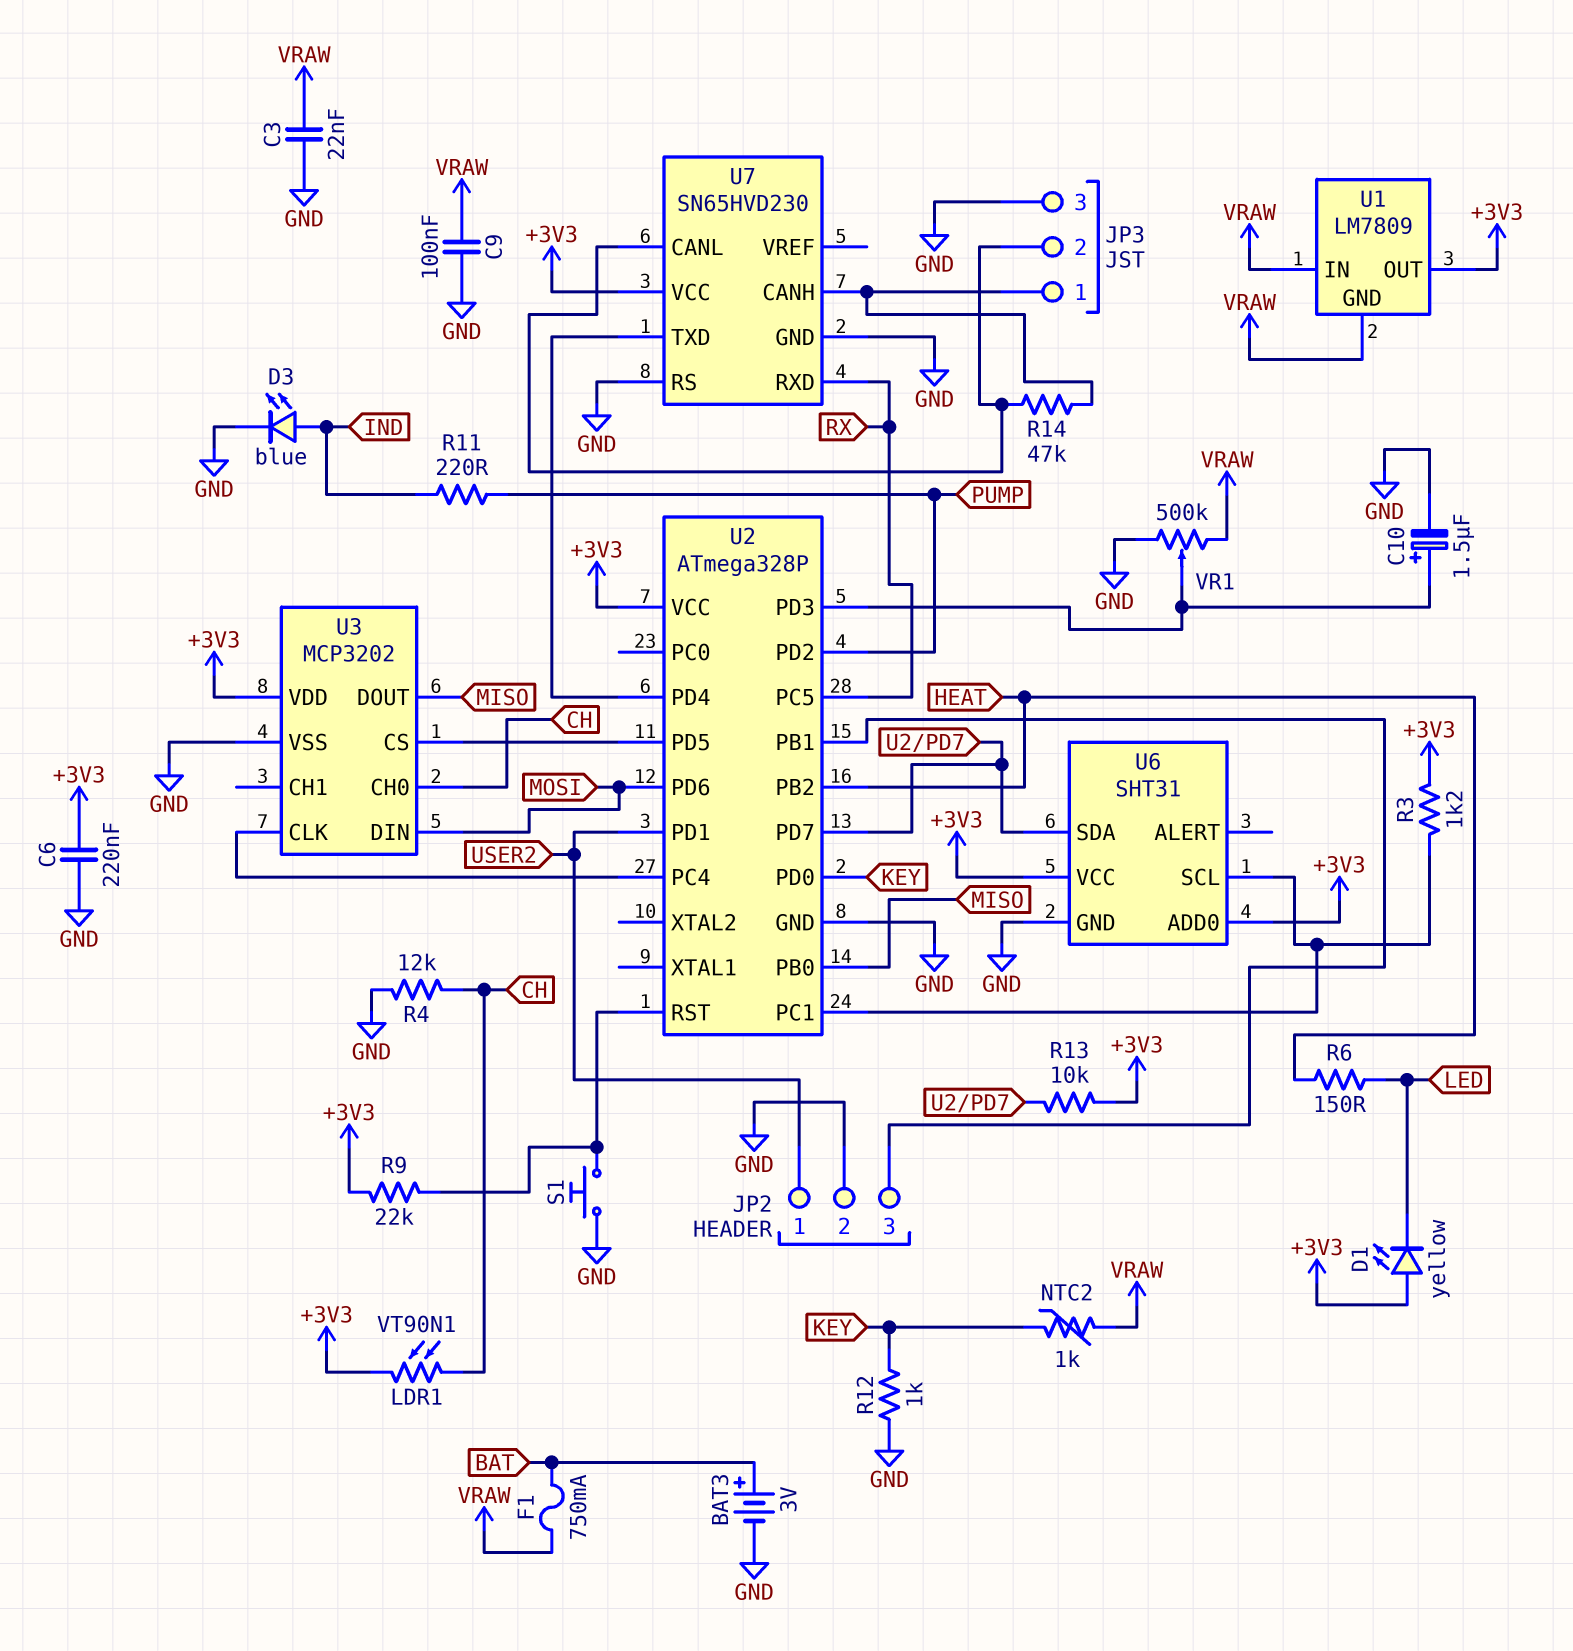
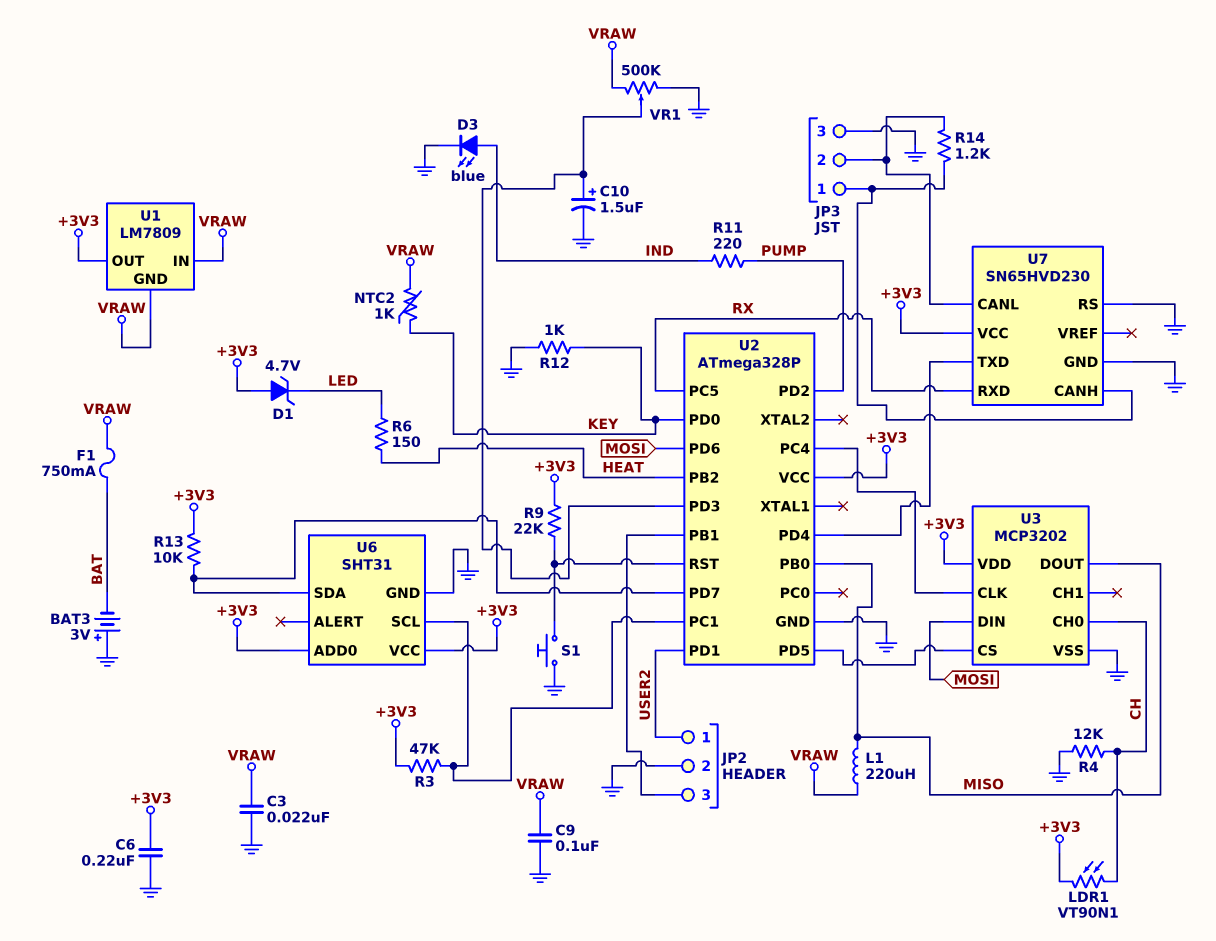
BAT3: 3V (plus BAT, minus GND) -> 3V (plus GND, minus BAT)
D1: LED yellow (A +3V3, K LED) -> zener 4.7V (A +3V3, K LED)
L1: none -> 220uH (MISO, VRAW)
R3: 1.2k (+3V3, U2/PC1) -> 47k (+3V3, U2/PC1)
R14: 47k (JP3/1, JP3/2) -> 1.2k (JP3/1, JP3/2)

